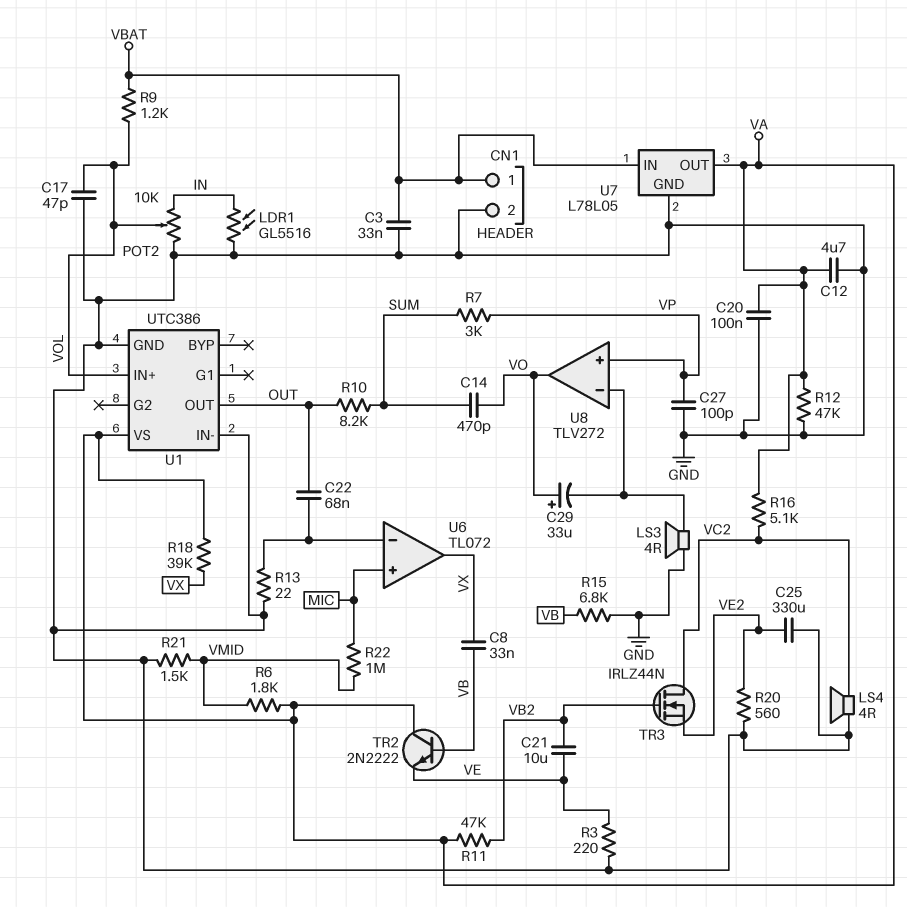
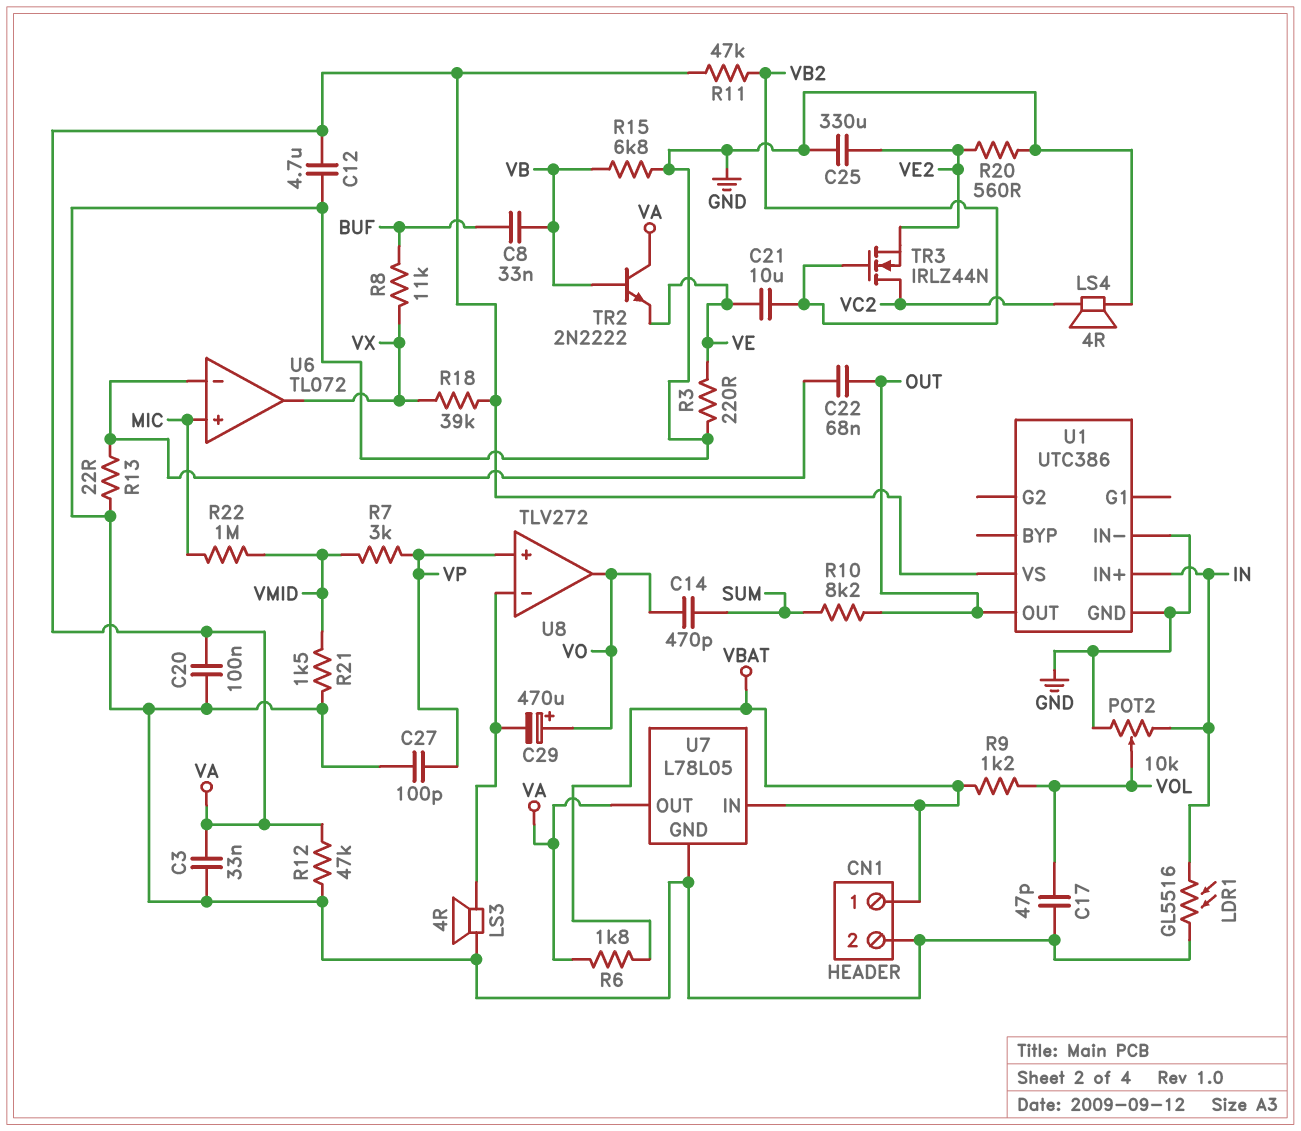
C3: 33nF (GND, VBAT) -> 33nF (GND, VA)
C8: 33nF (VB, VX) -> 33nF (BUF, VB)
C29: 33uF (plus VO, minus U8/in-) -> 470uF (plus VO, minus U8/in-)
R6: 1.8k (VA, VMID) -> 1.8k (VA, VBAT)
R7: 3k (SUM, VP) -> 3k (VMID, VP)
R8: none -> 11k (BUF, VX)
R16: 5.1k (VA, VC2) -> none
U1 pin IN+: VOL -> IN

